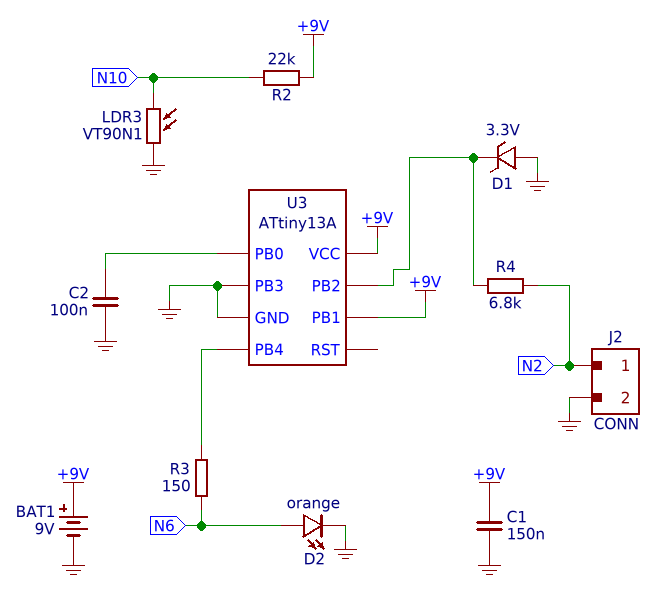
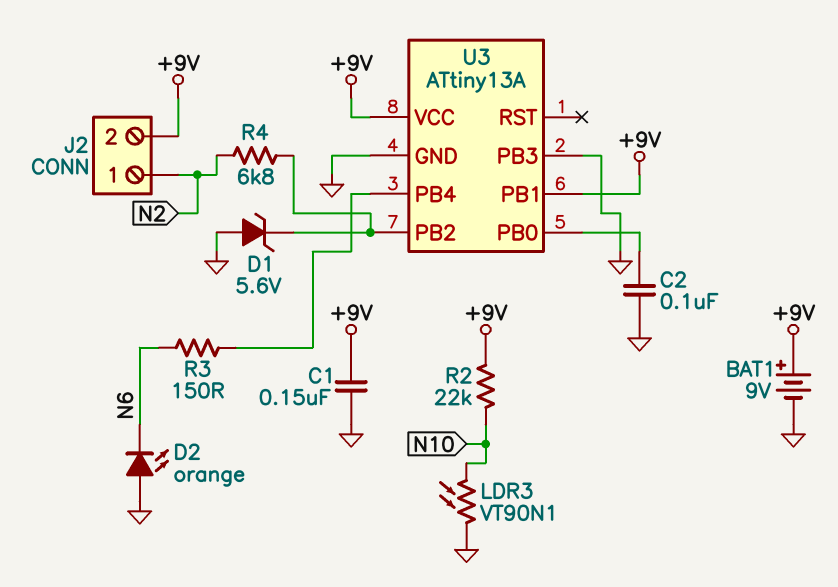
D1: zener 3.3V (A GND, K U3/PB2) -> zener 5.6V (A GND, K U3/PB2)
D2: LED orange (A N6, K GND) -> LED orange (A GND, K N6)
J2 pin 2: GND -> +9V

